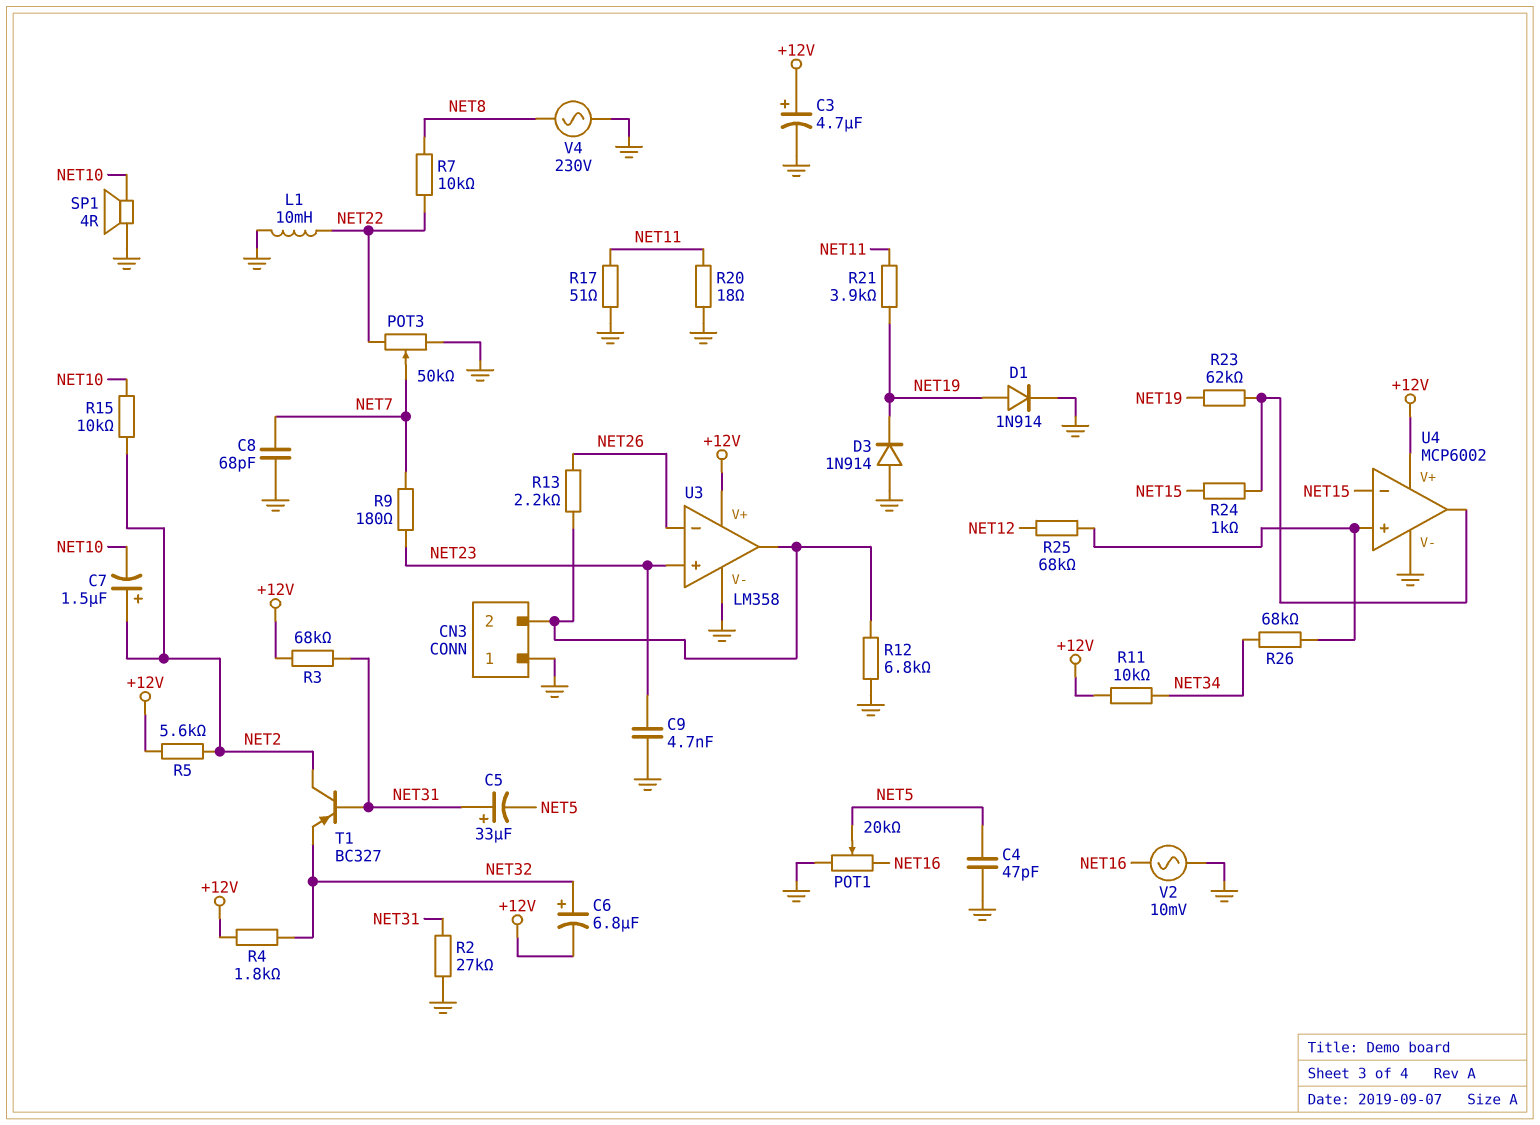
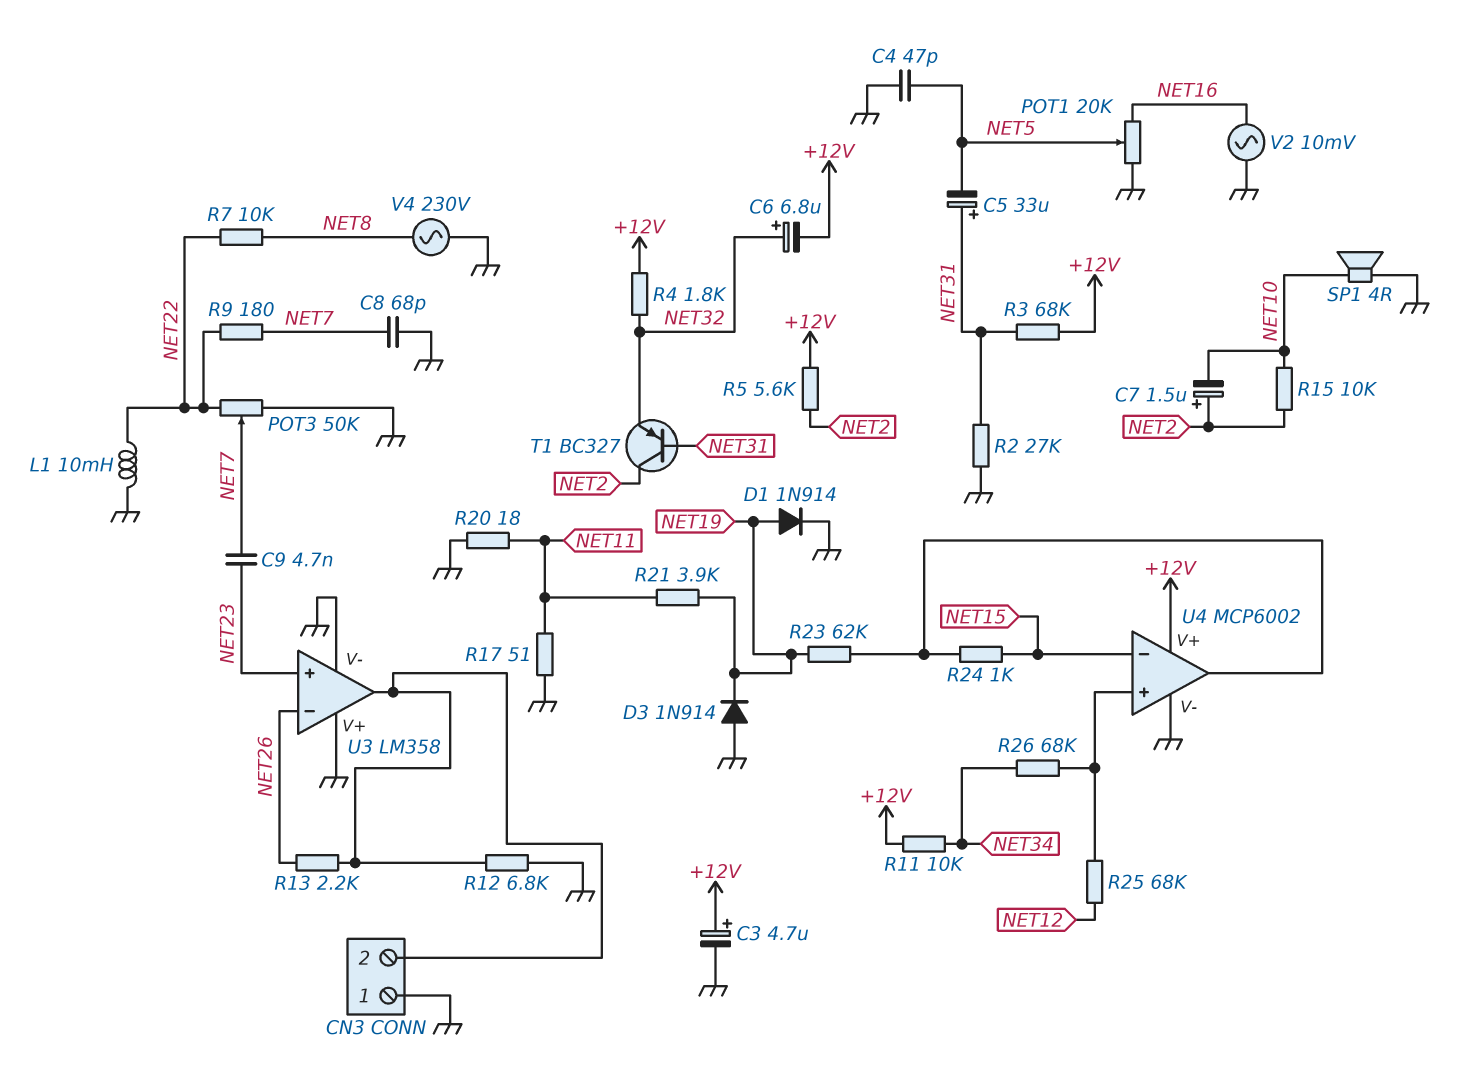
C9: 4.7nF (GND, NET23) -> 4.7nF (NET7, NET23)
R9: 180 (NET7, NET23) -> 180 (NET7, NET22)
U3 pin V+: +12V -> GND

